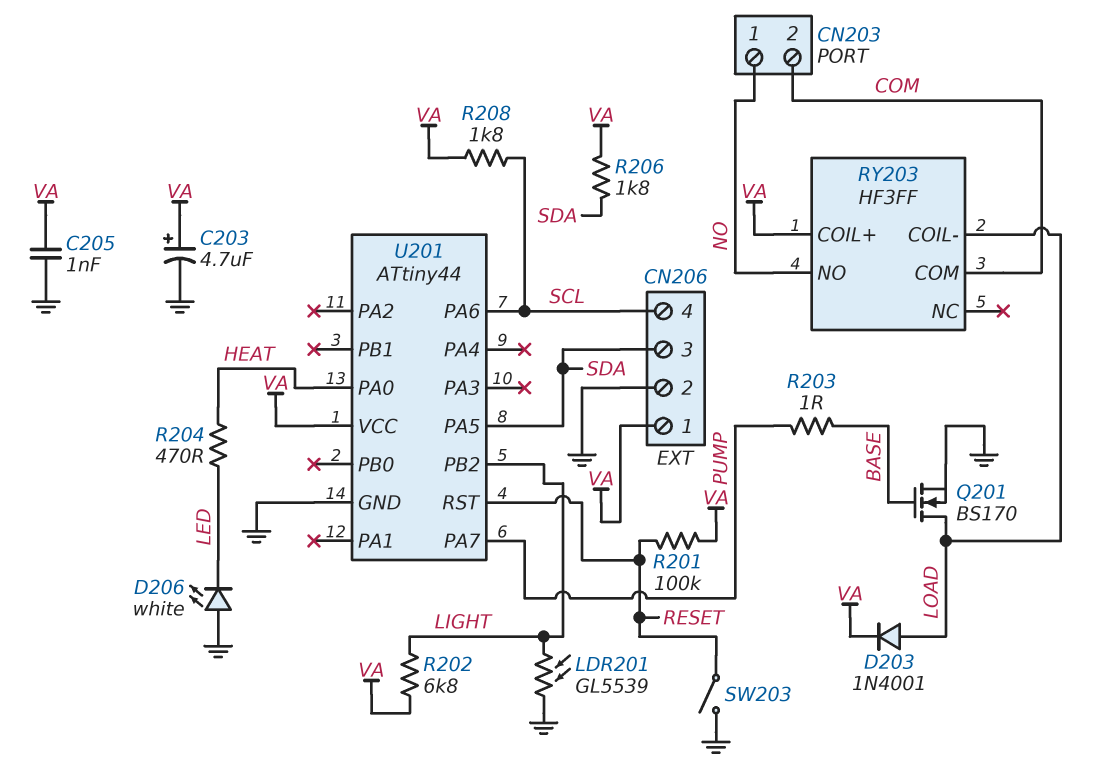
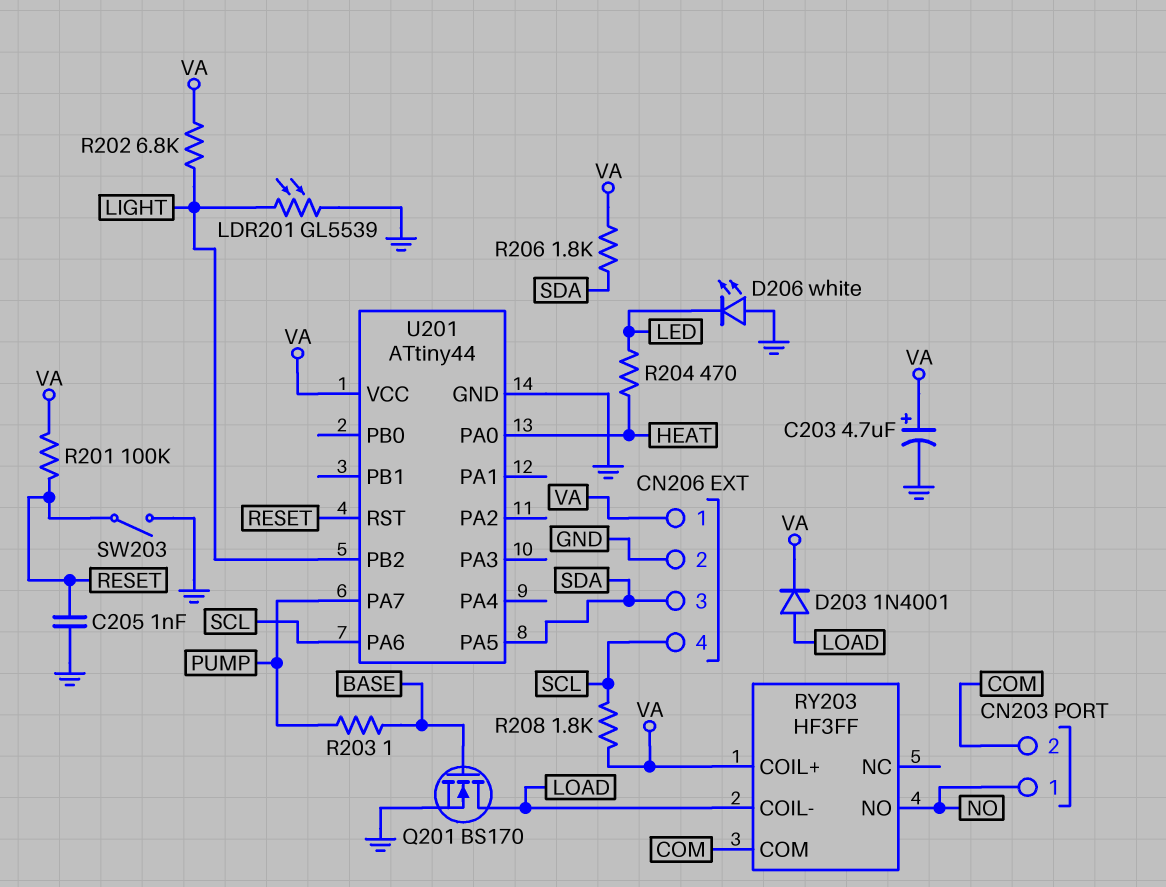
C205: 1nF (GND, VA) -> 1nF (GND, RESET)

